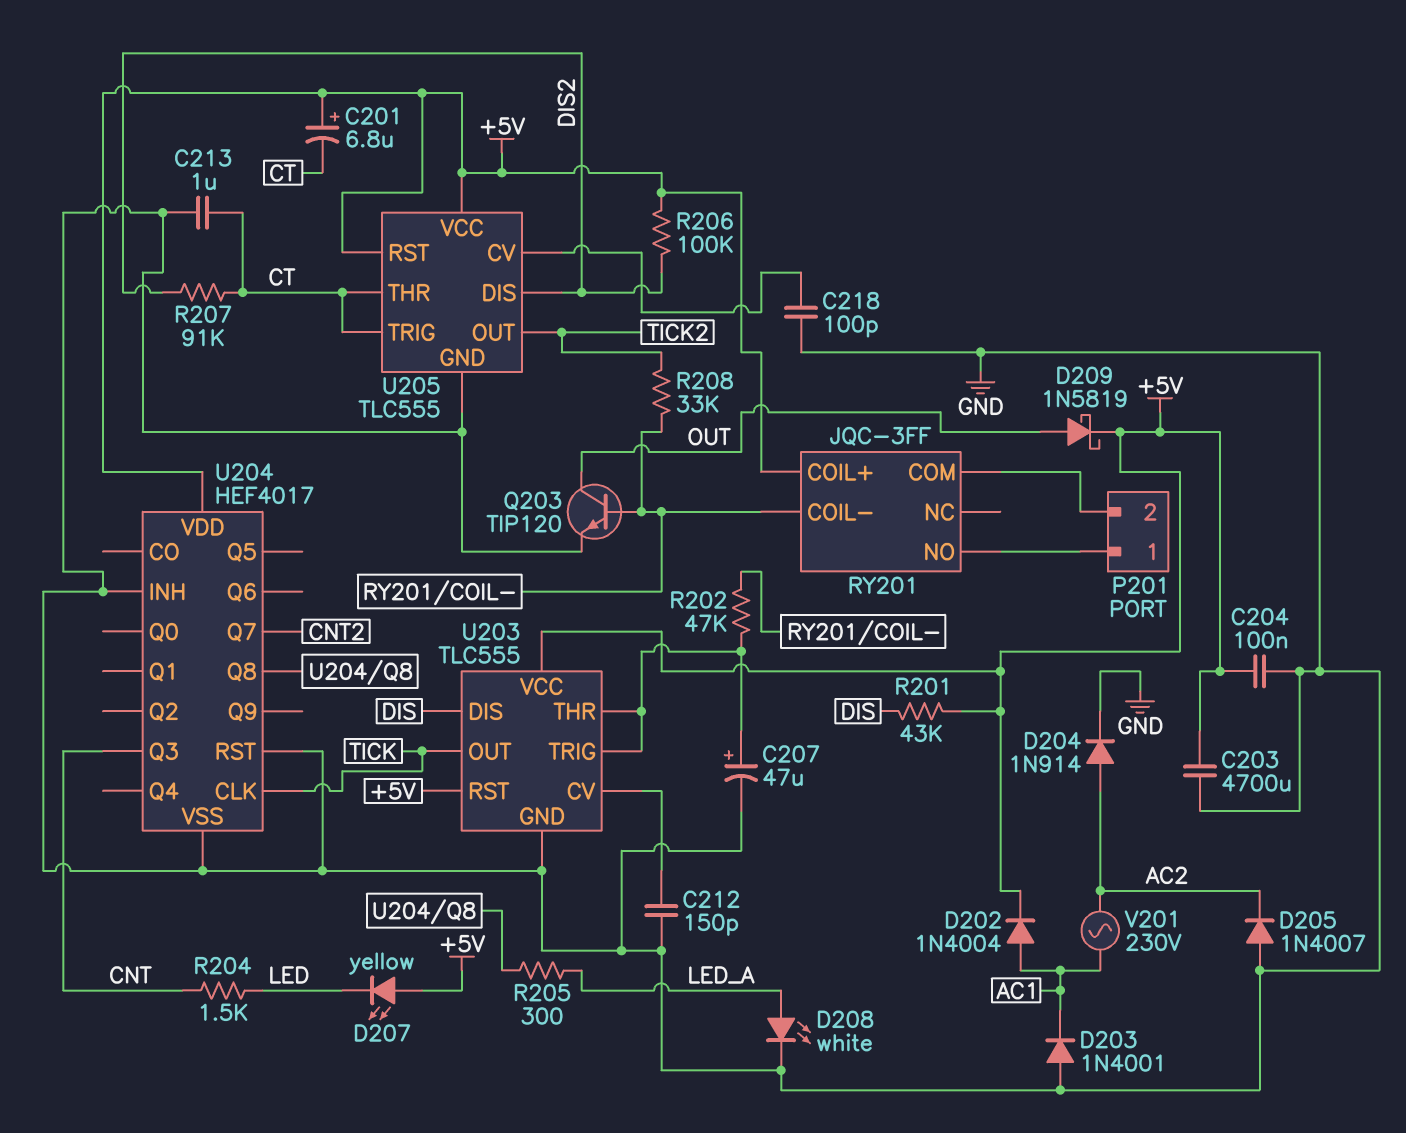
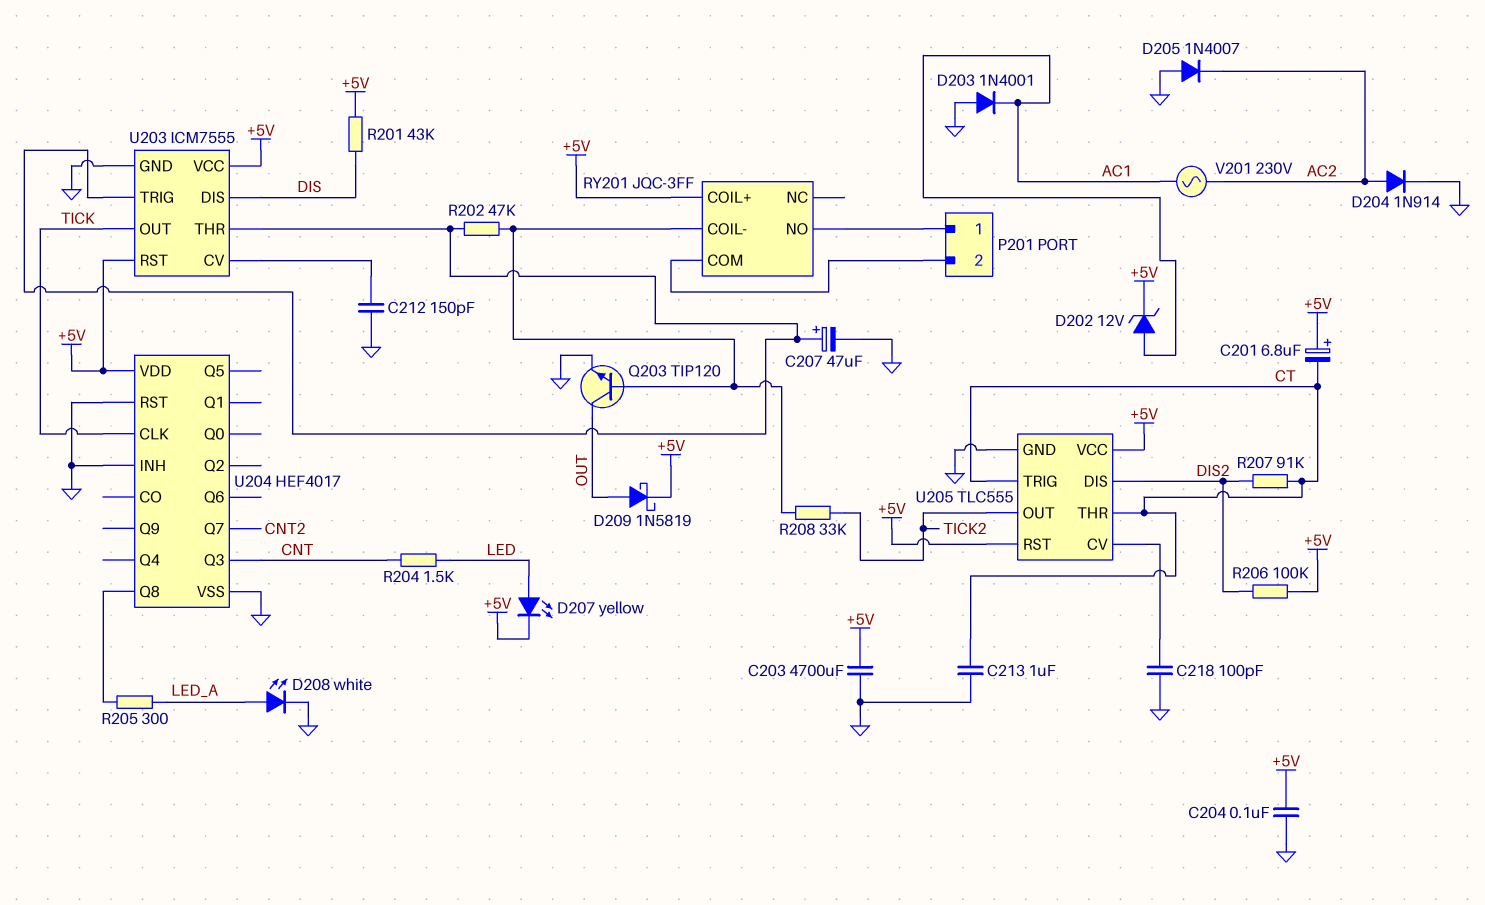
D202: diode 1N4004 (A AC1, K +5V) -> zener 12V (A AC1, K +5V)
D207: LED yellow (A +5V, K LED) -> LED yellow (A LED, K +5V)
U203: TLC555 -> ICM7555

